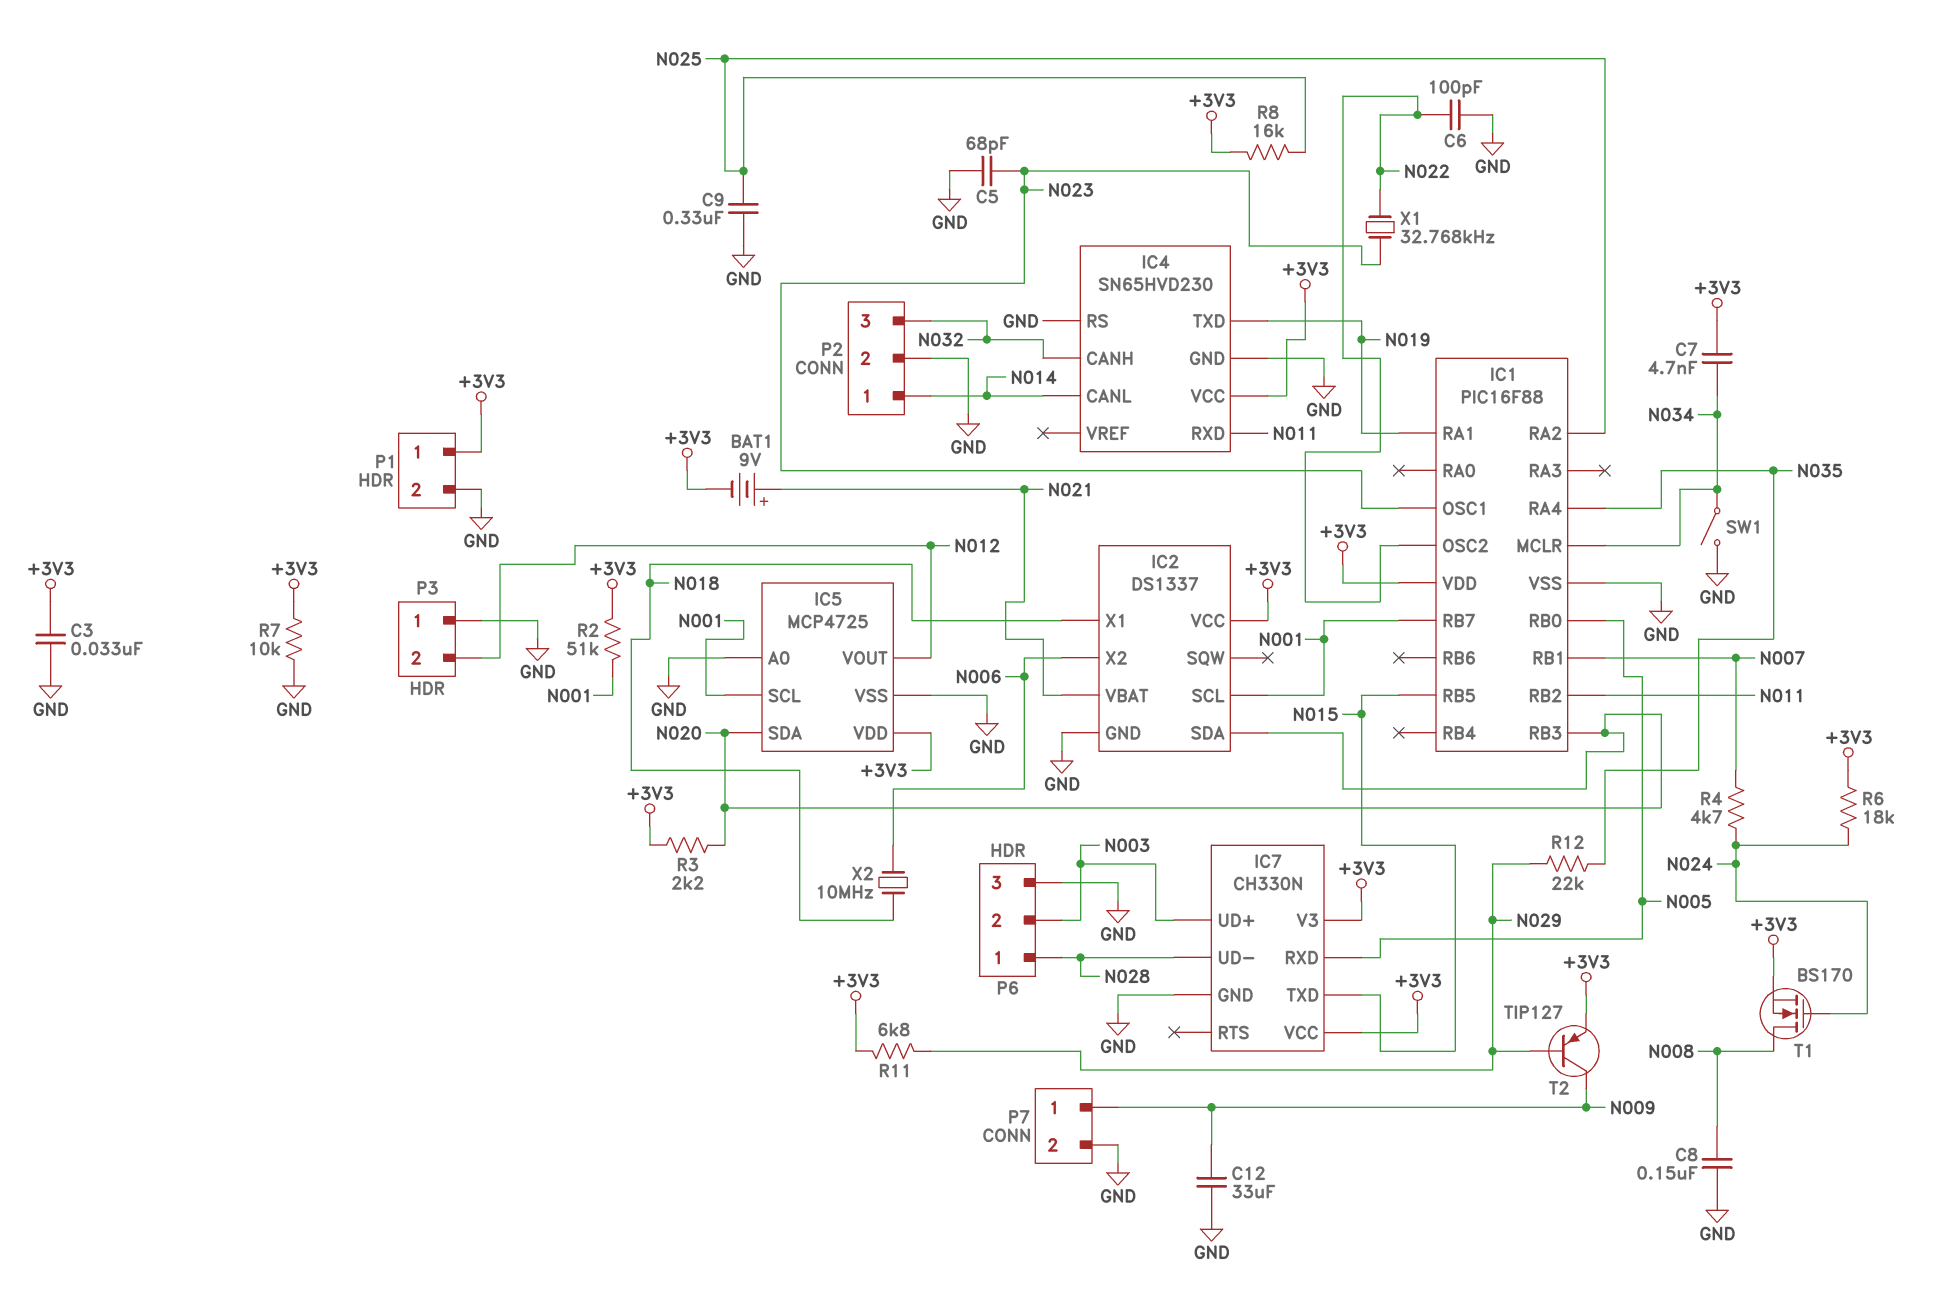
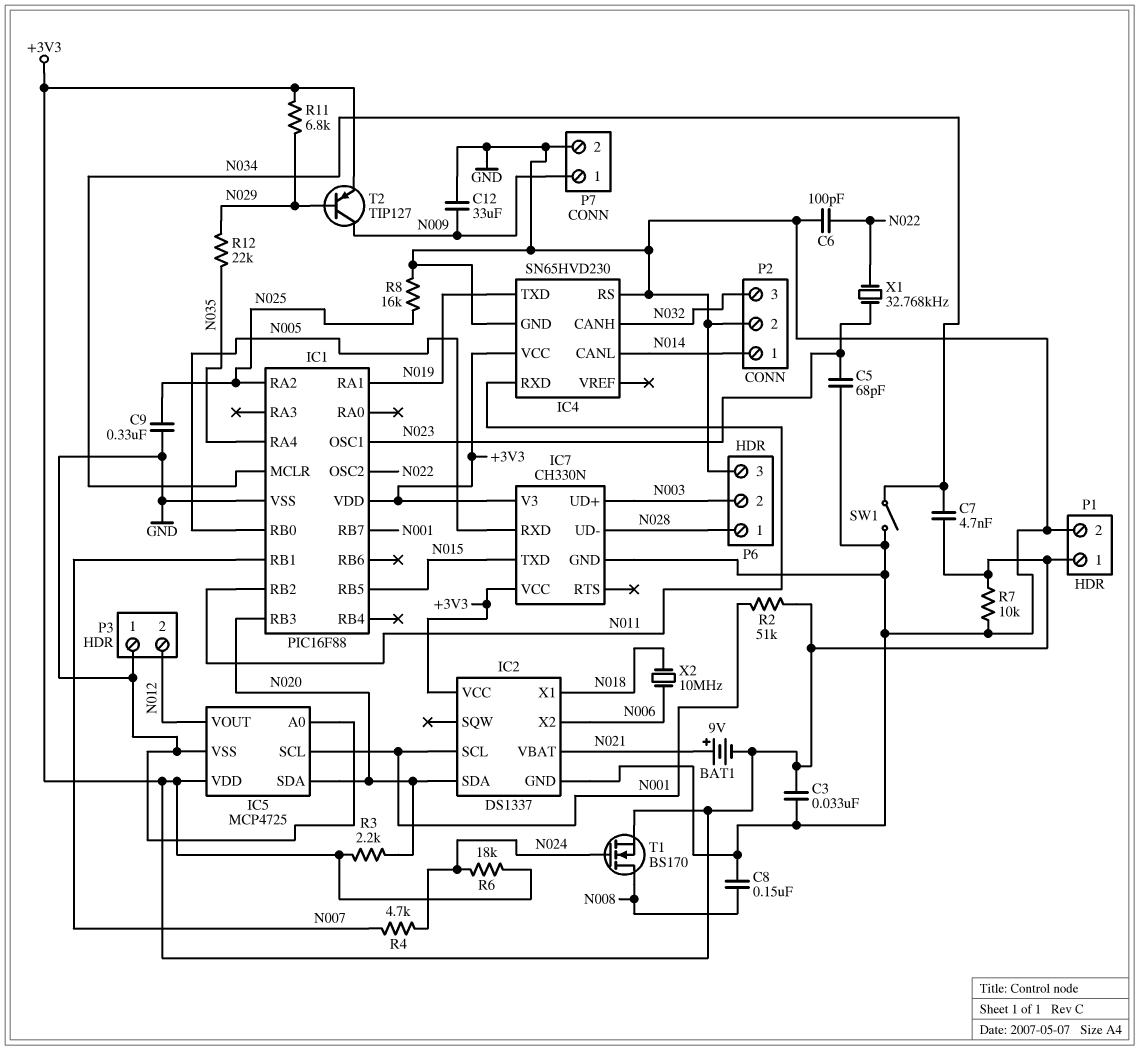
R8: 16k (+3V3, N025) -> 16k (GND, N025)

